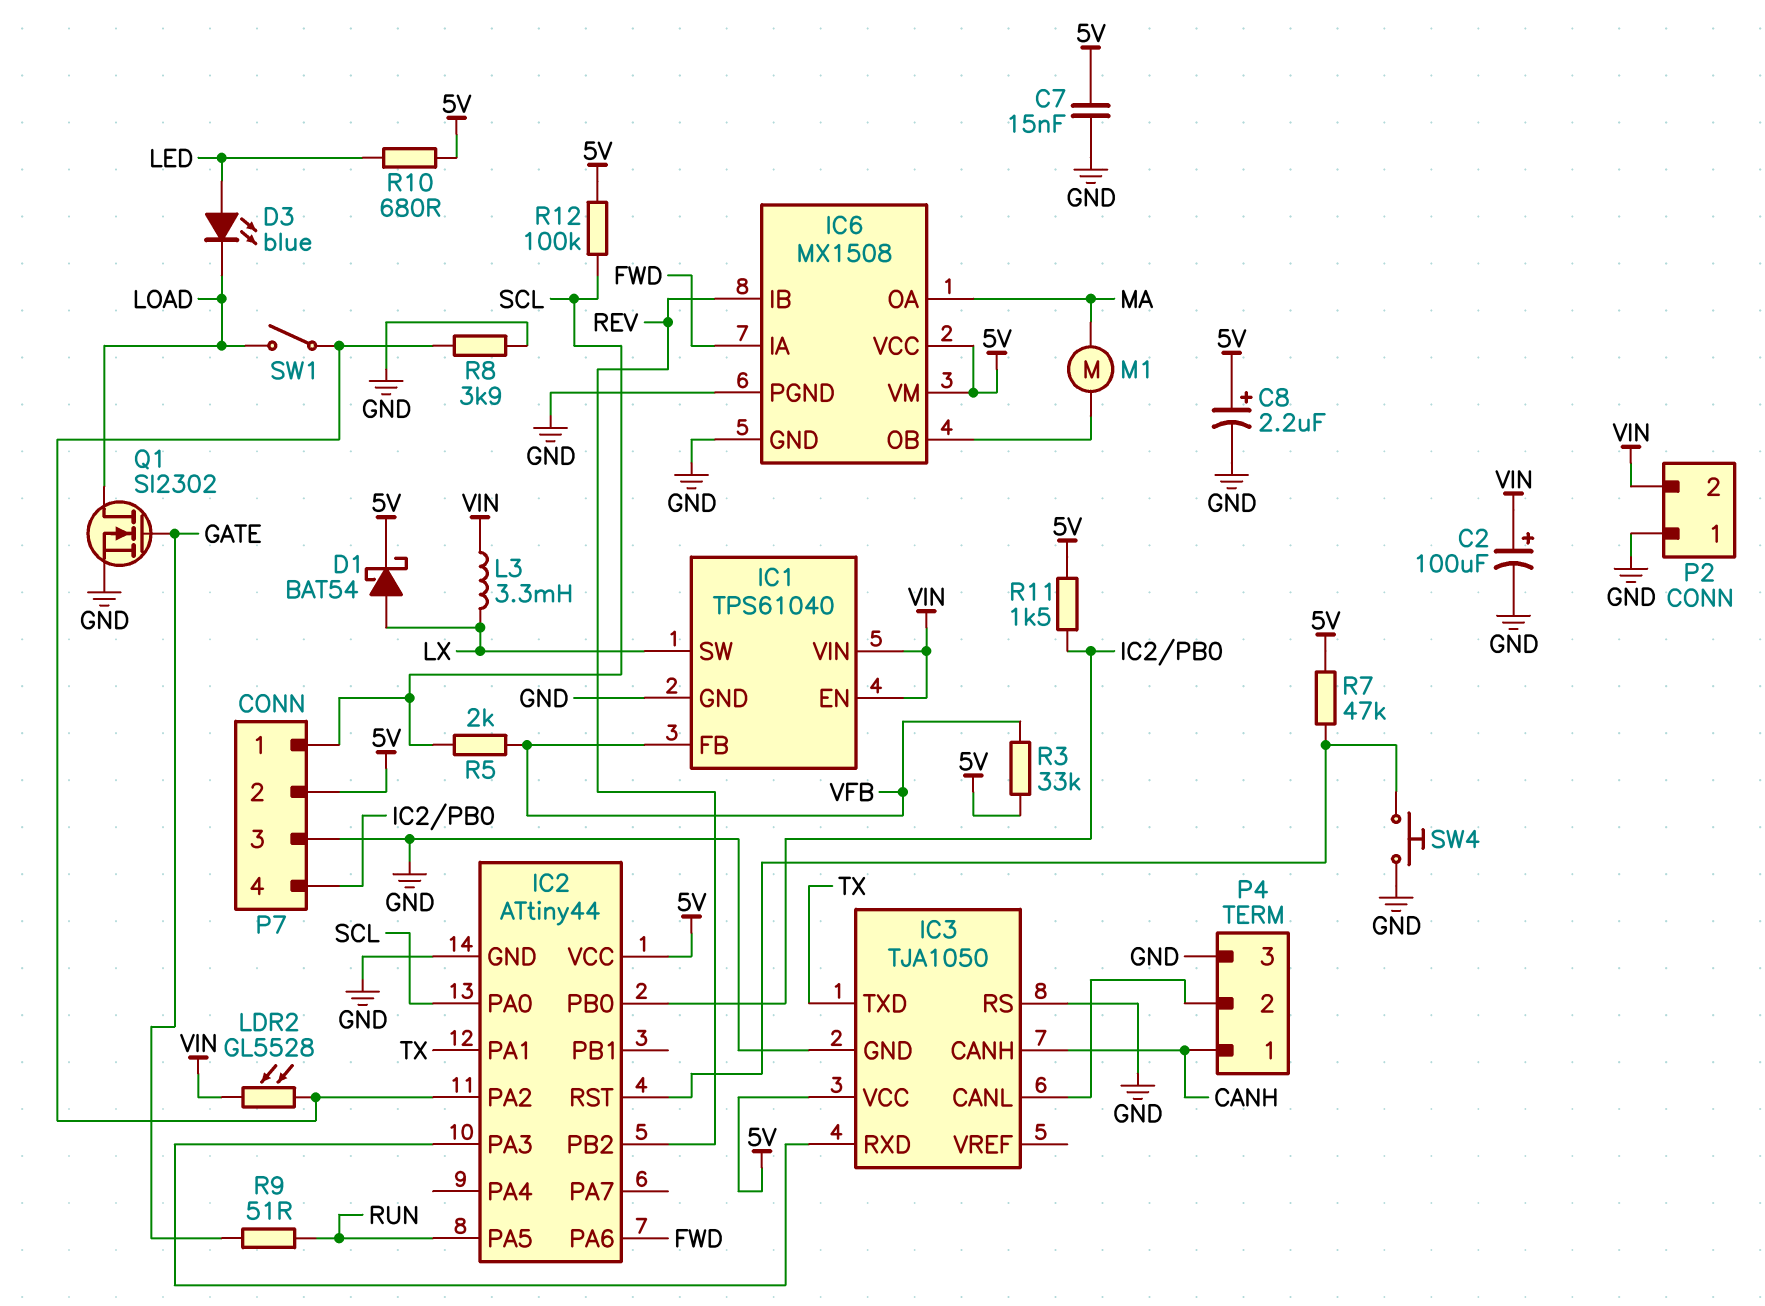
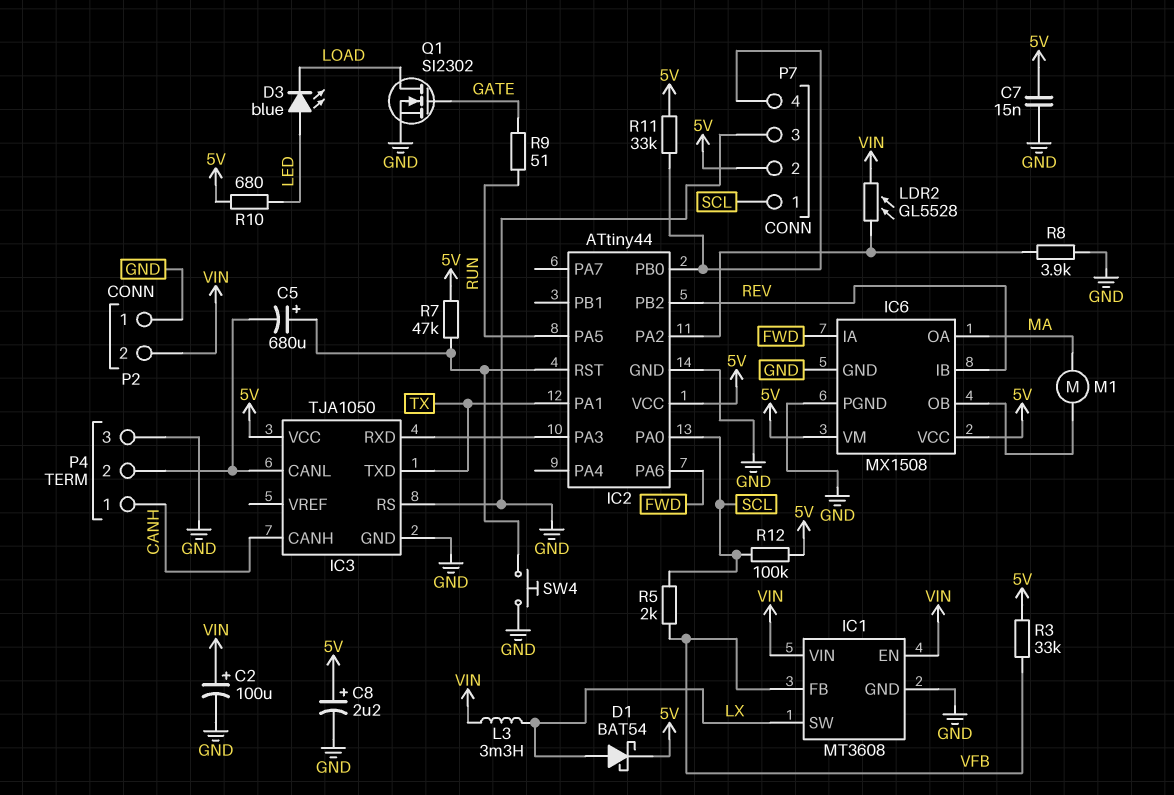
C5: none -> 680uF (plus IC2/RST, minus IC3/CANL)
IC1: TPS61040 -> MT3608
R11: 1.5k (5V, IC2/PB0) -> 33k (5V, IC2/PB0)
SW1: switch (IC2/PA2, LOAD) -> none

